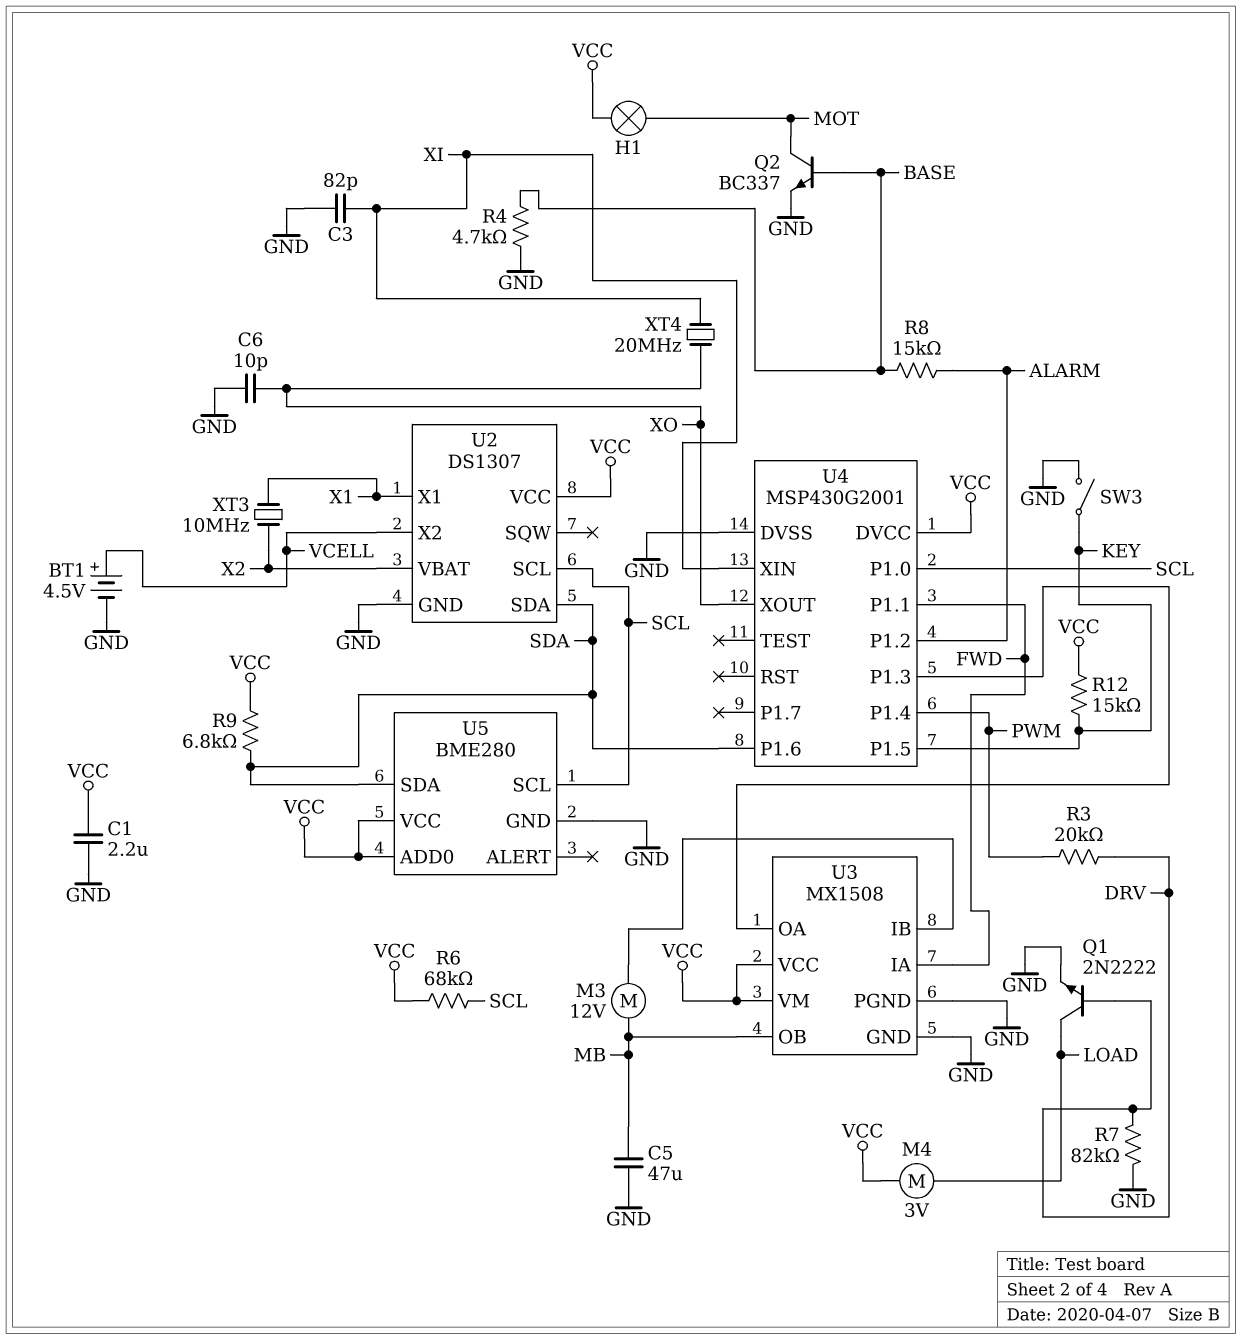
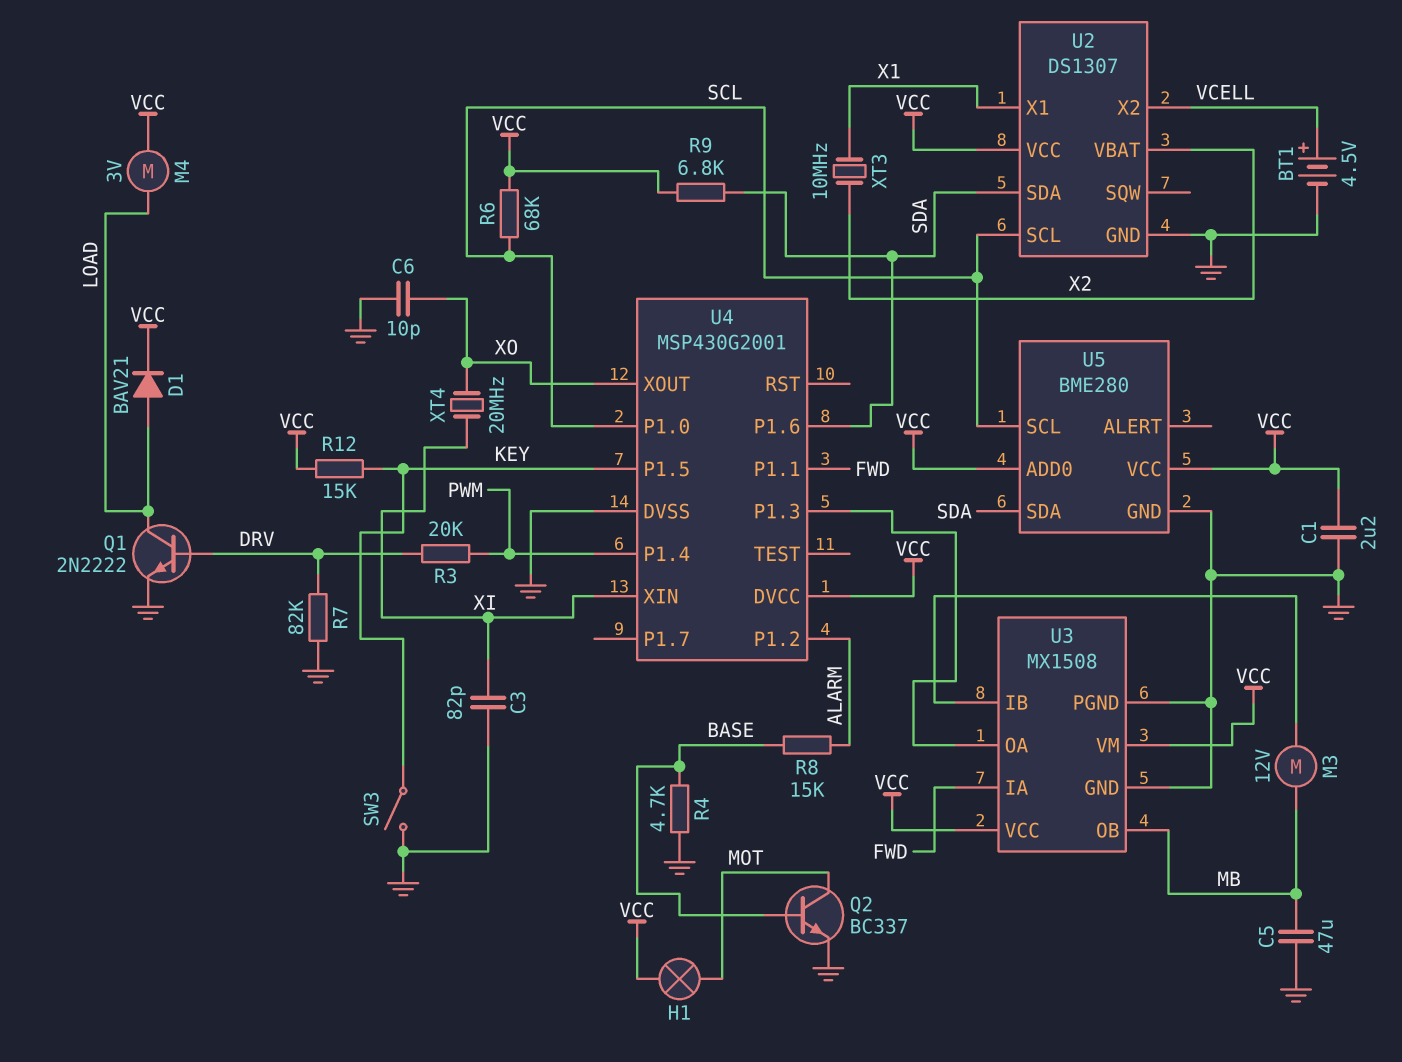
D1: none -> diode BAV21 (A LOAD, K VCC)

